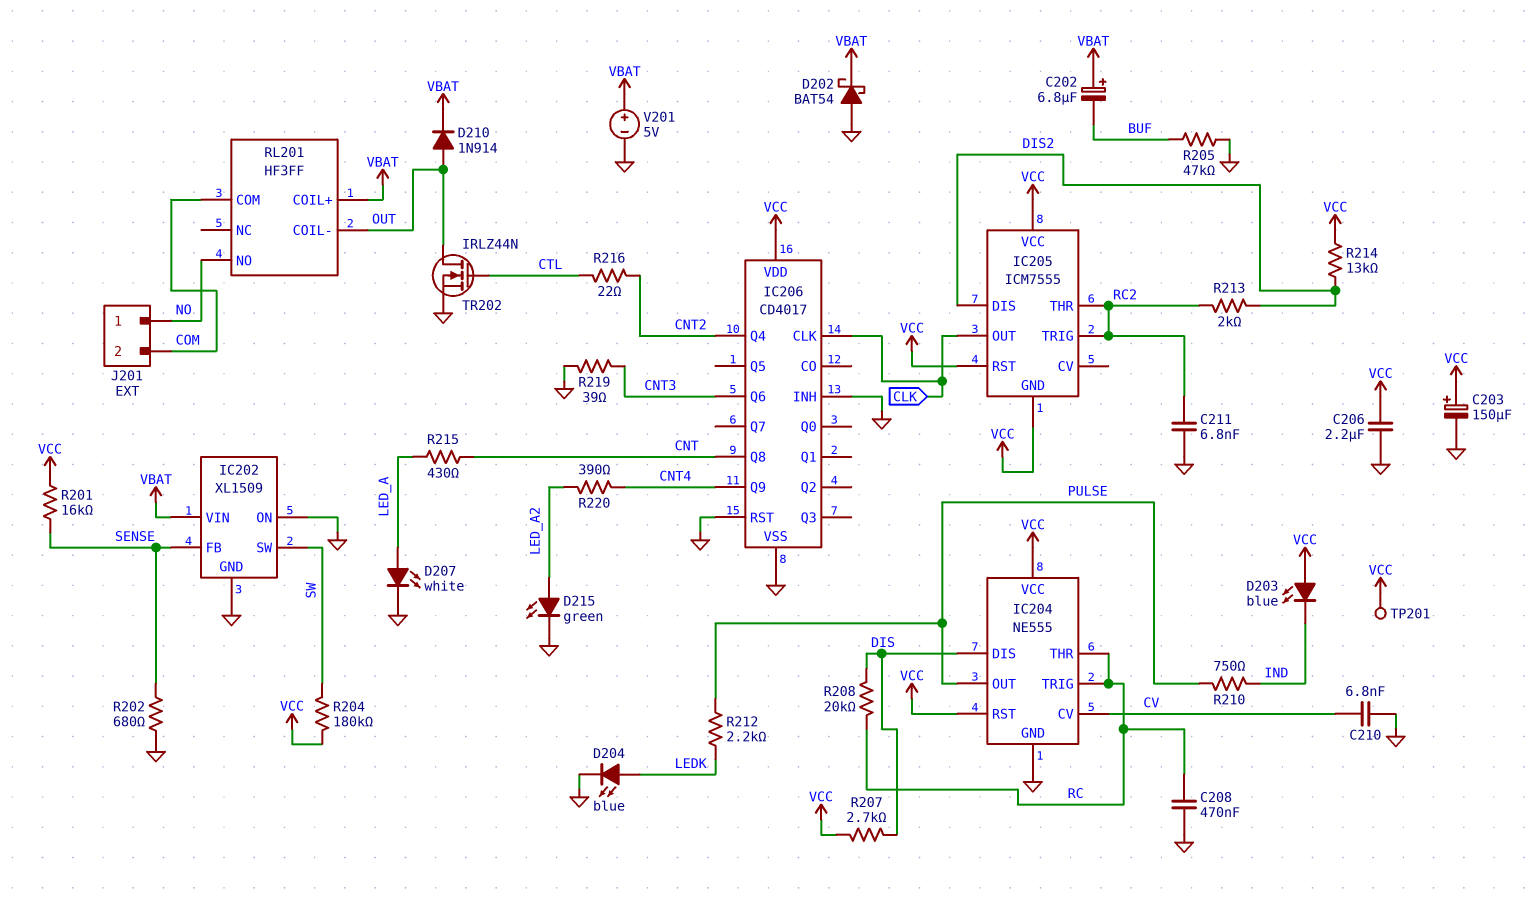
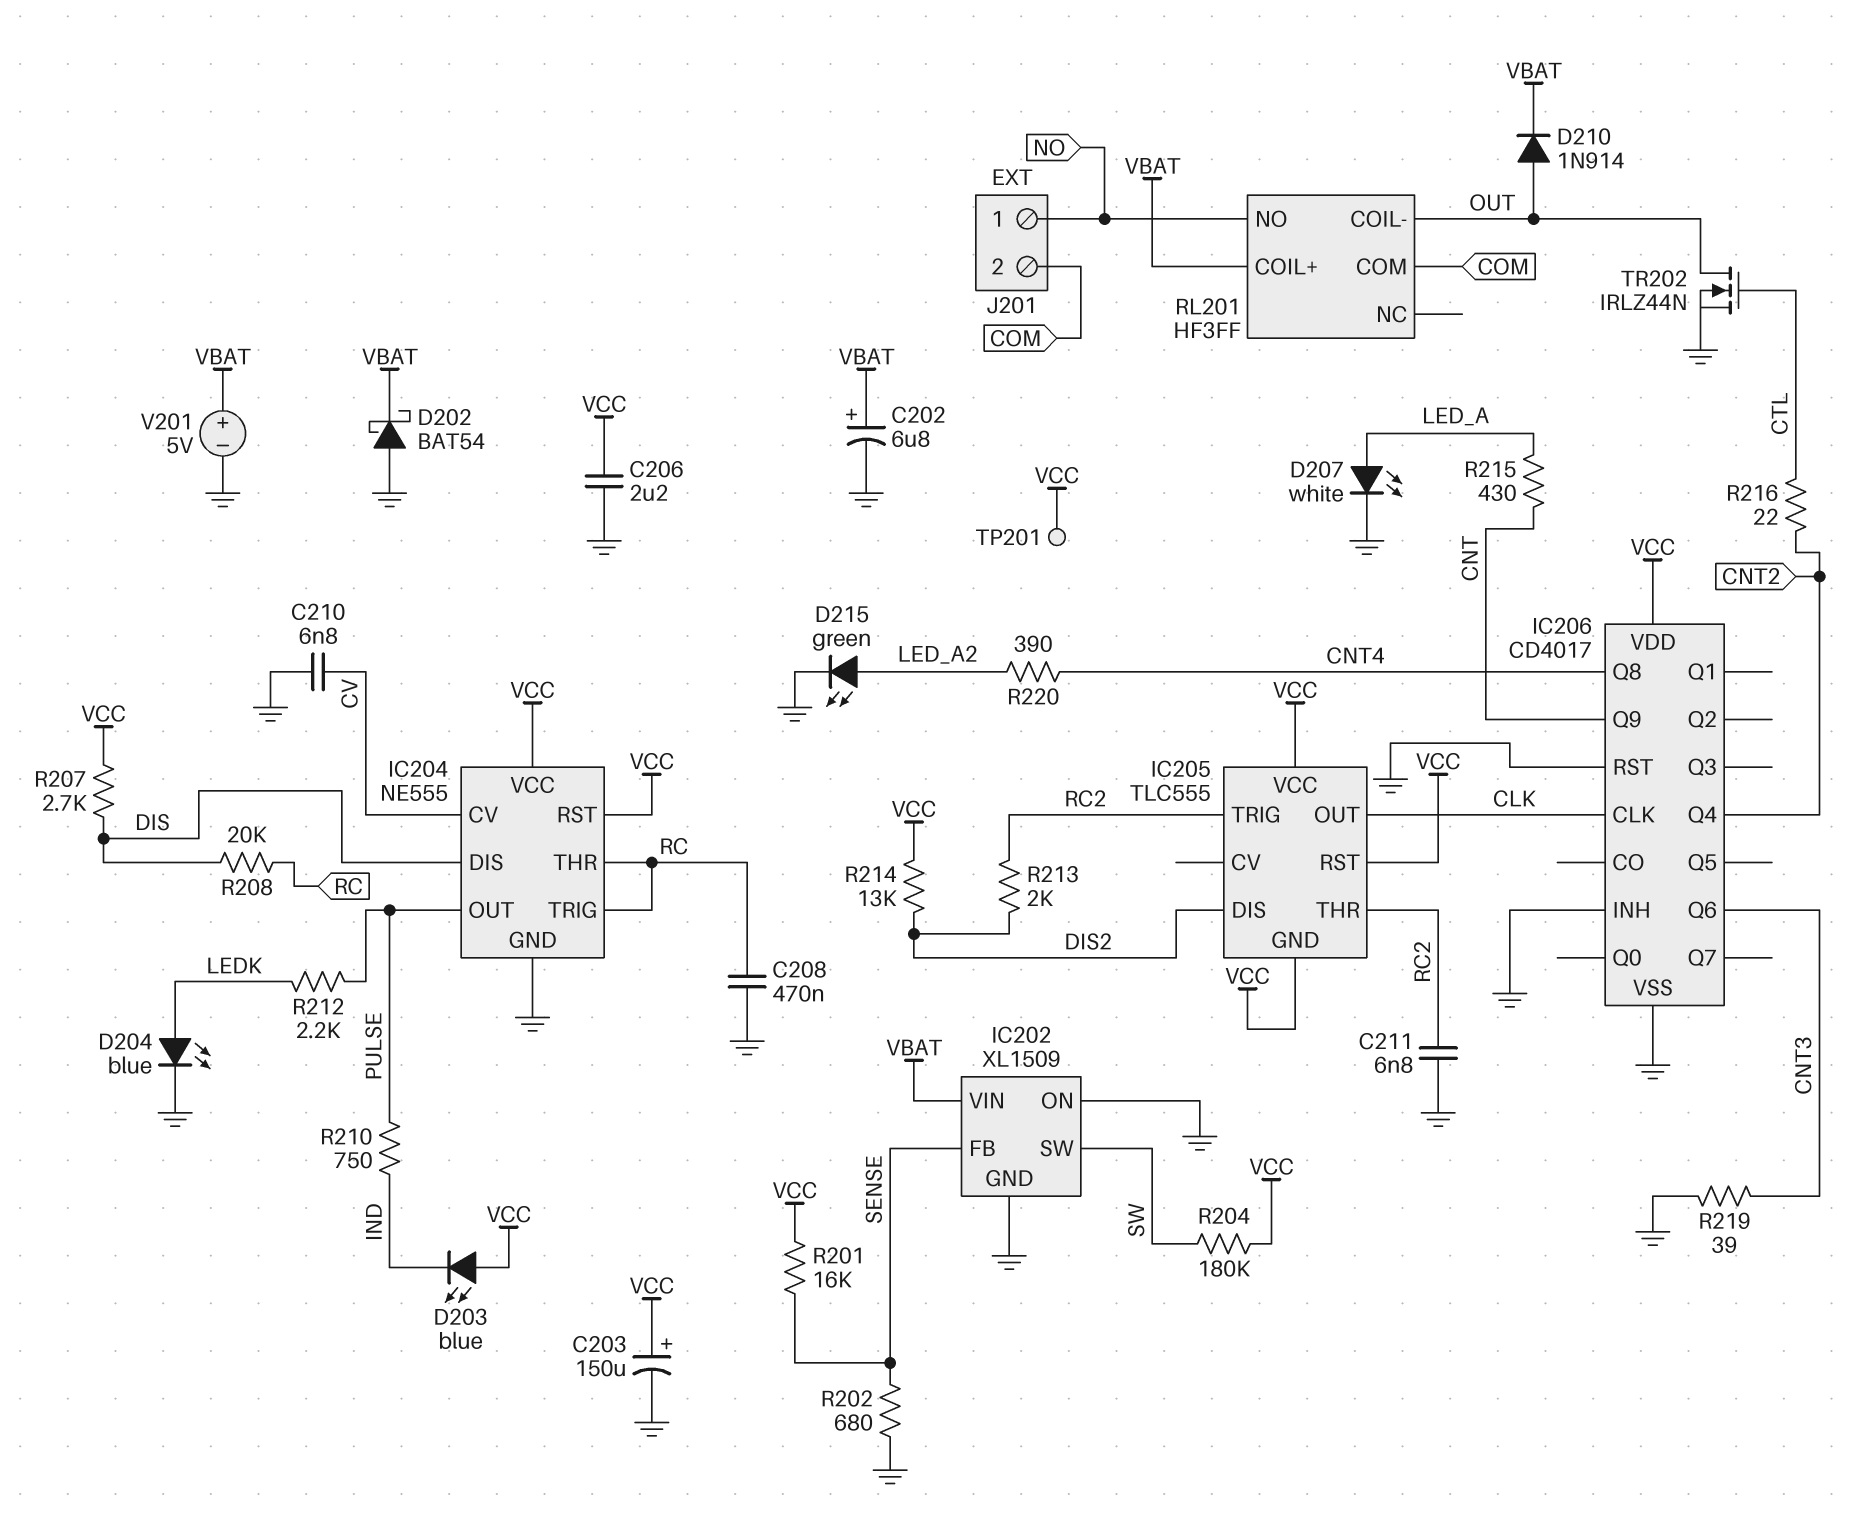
C202: 6.8uF (plus VBAT, minus BUF) -> 6.8uF (plus VBAT, minus GND)
IC205: ICM7555 -> TLC555
IC206 pin Q8: CNT -> CNT4
IC206 pin Q9: CNT4 -> CNT
R205: 47k (BUF, GND) -> none

